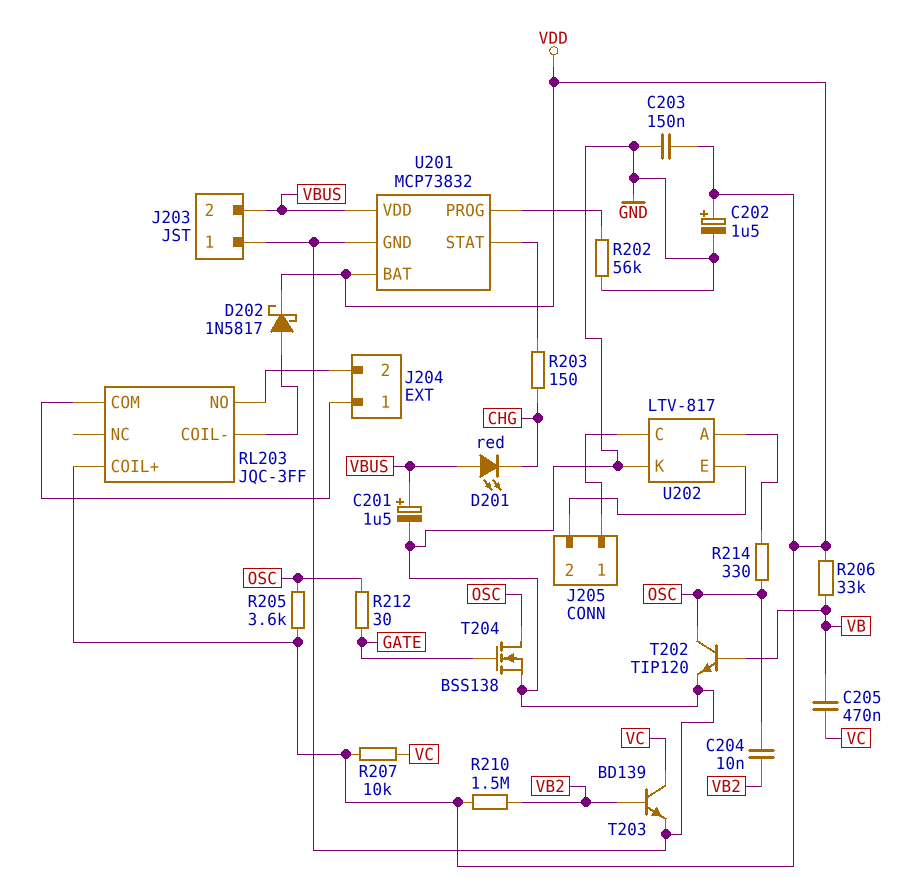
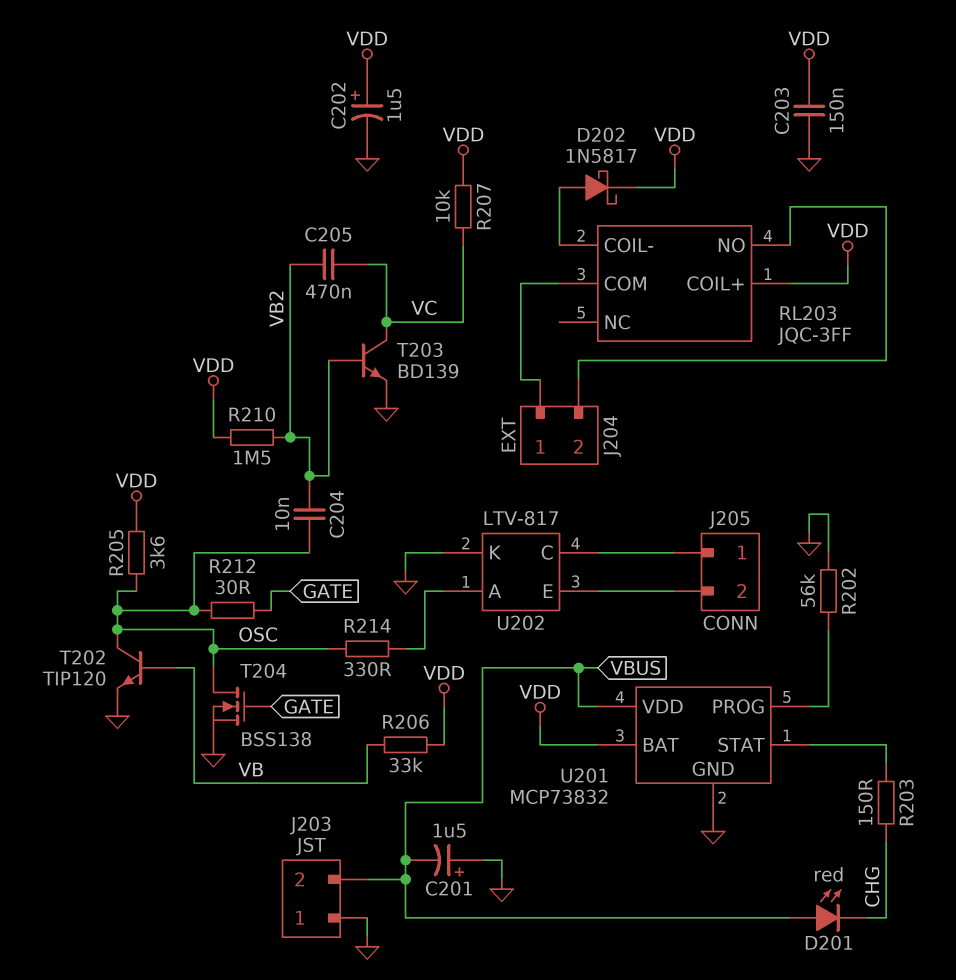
C201: 1.5uF (plus VBUS, minus GND) -> 1.5uF (plus GND, minus VBUS)
C205: 470nF (VB, VC) -> 470nF (VB2, VC)

